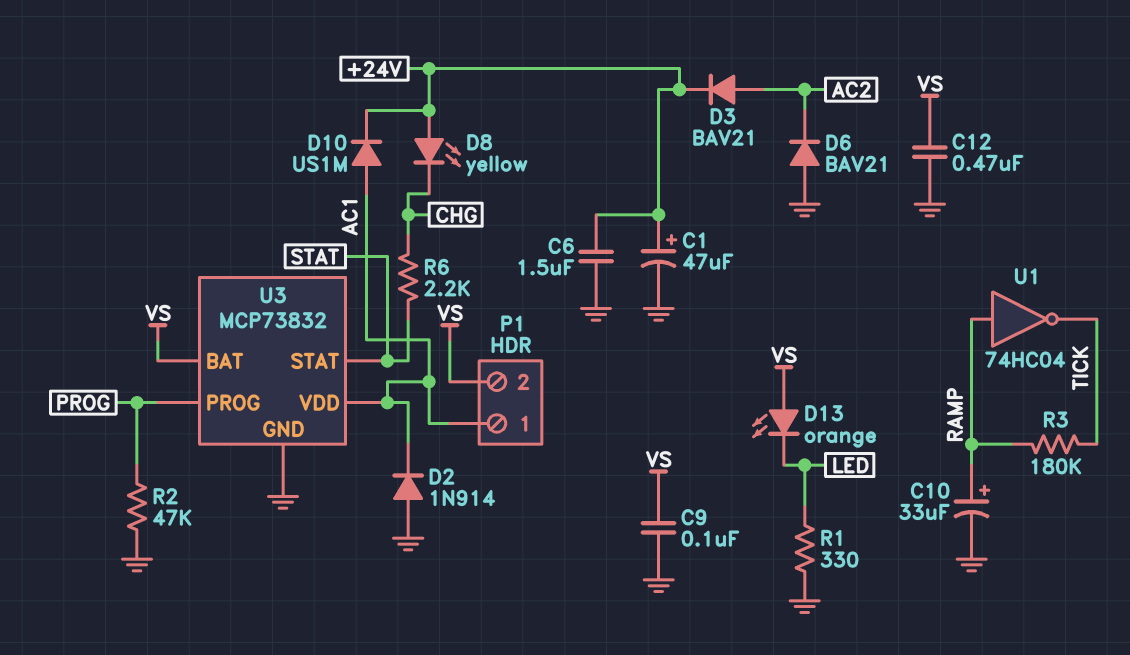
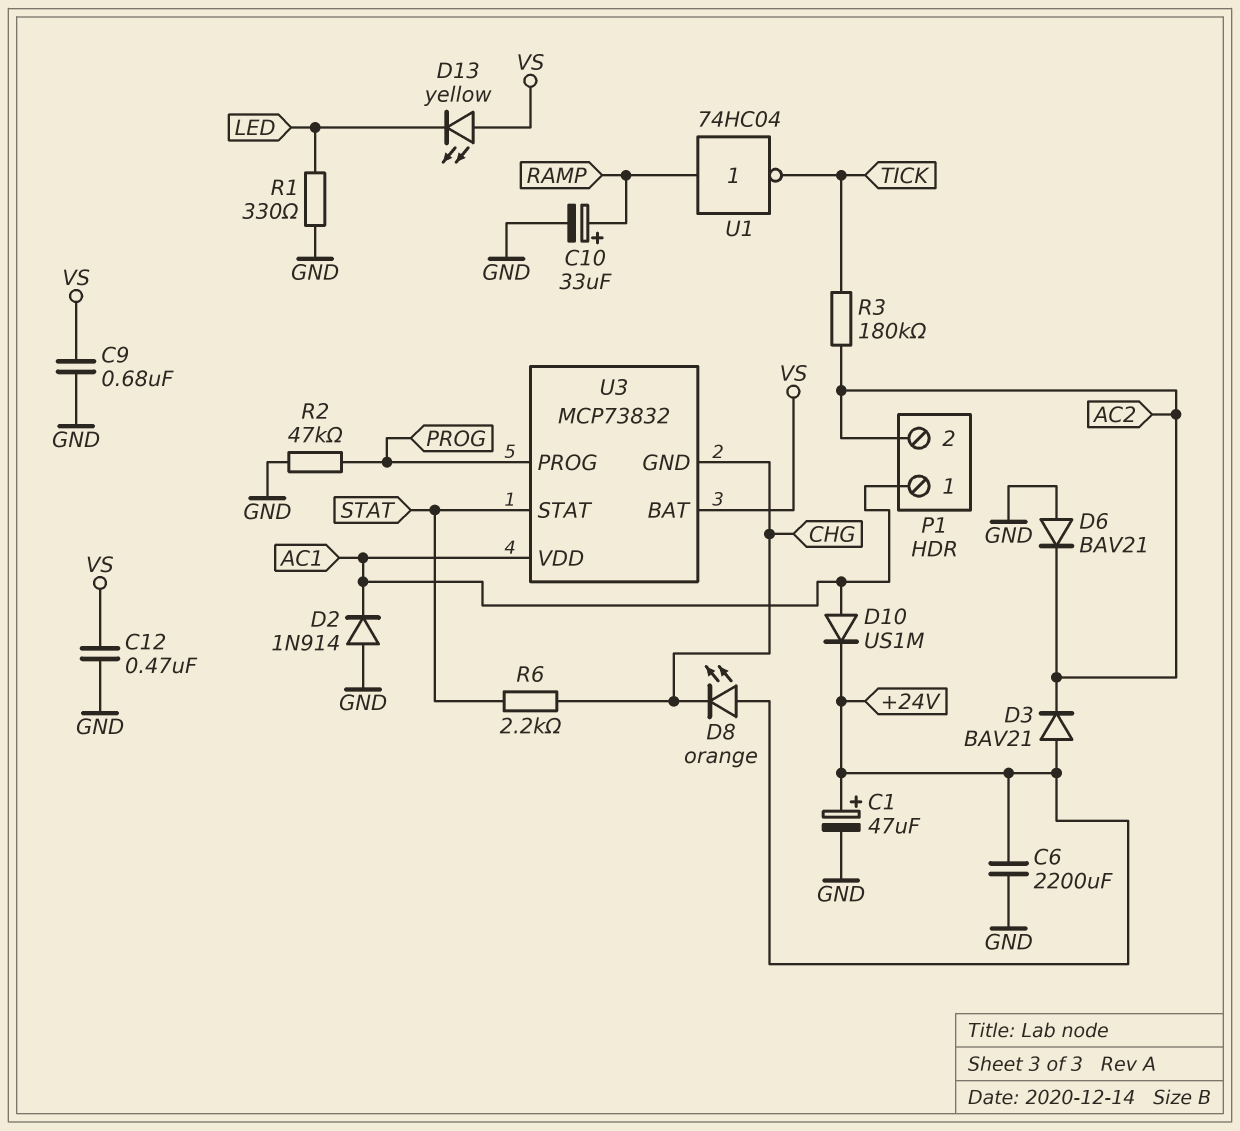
C6: 1.5uF (+24V, GND) -> 2200uF (+24V, GND)
C9: 100nF (GND, VS) -> 680nF (GND, VS)
D3: diode BAV21 (A AC2, K +24V) -> diode BAV21 (A +24V, K AC2)
D8: LED yellow (A +24V, K CHG) -> LED orange (A +24V, K CHG)
D13: LED orange (A VS, K LED) -> LED yellow (A VS, K LED)
P1 pin 2: VS -> AC2
R3: 180k (RAMP, TICK) -> 180k (AC2, TICK)
U3 pin GND: GND -> CHG

